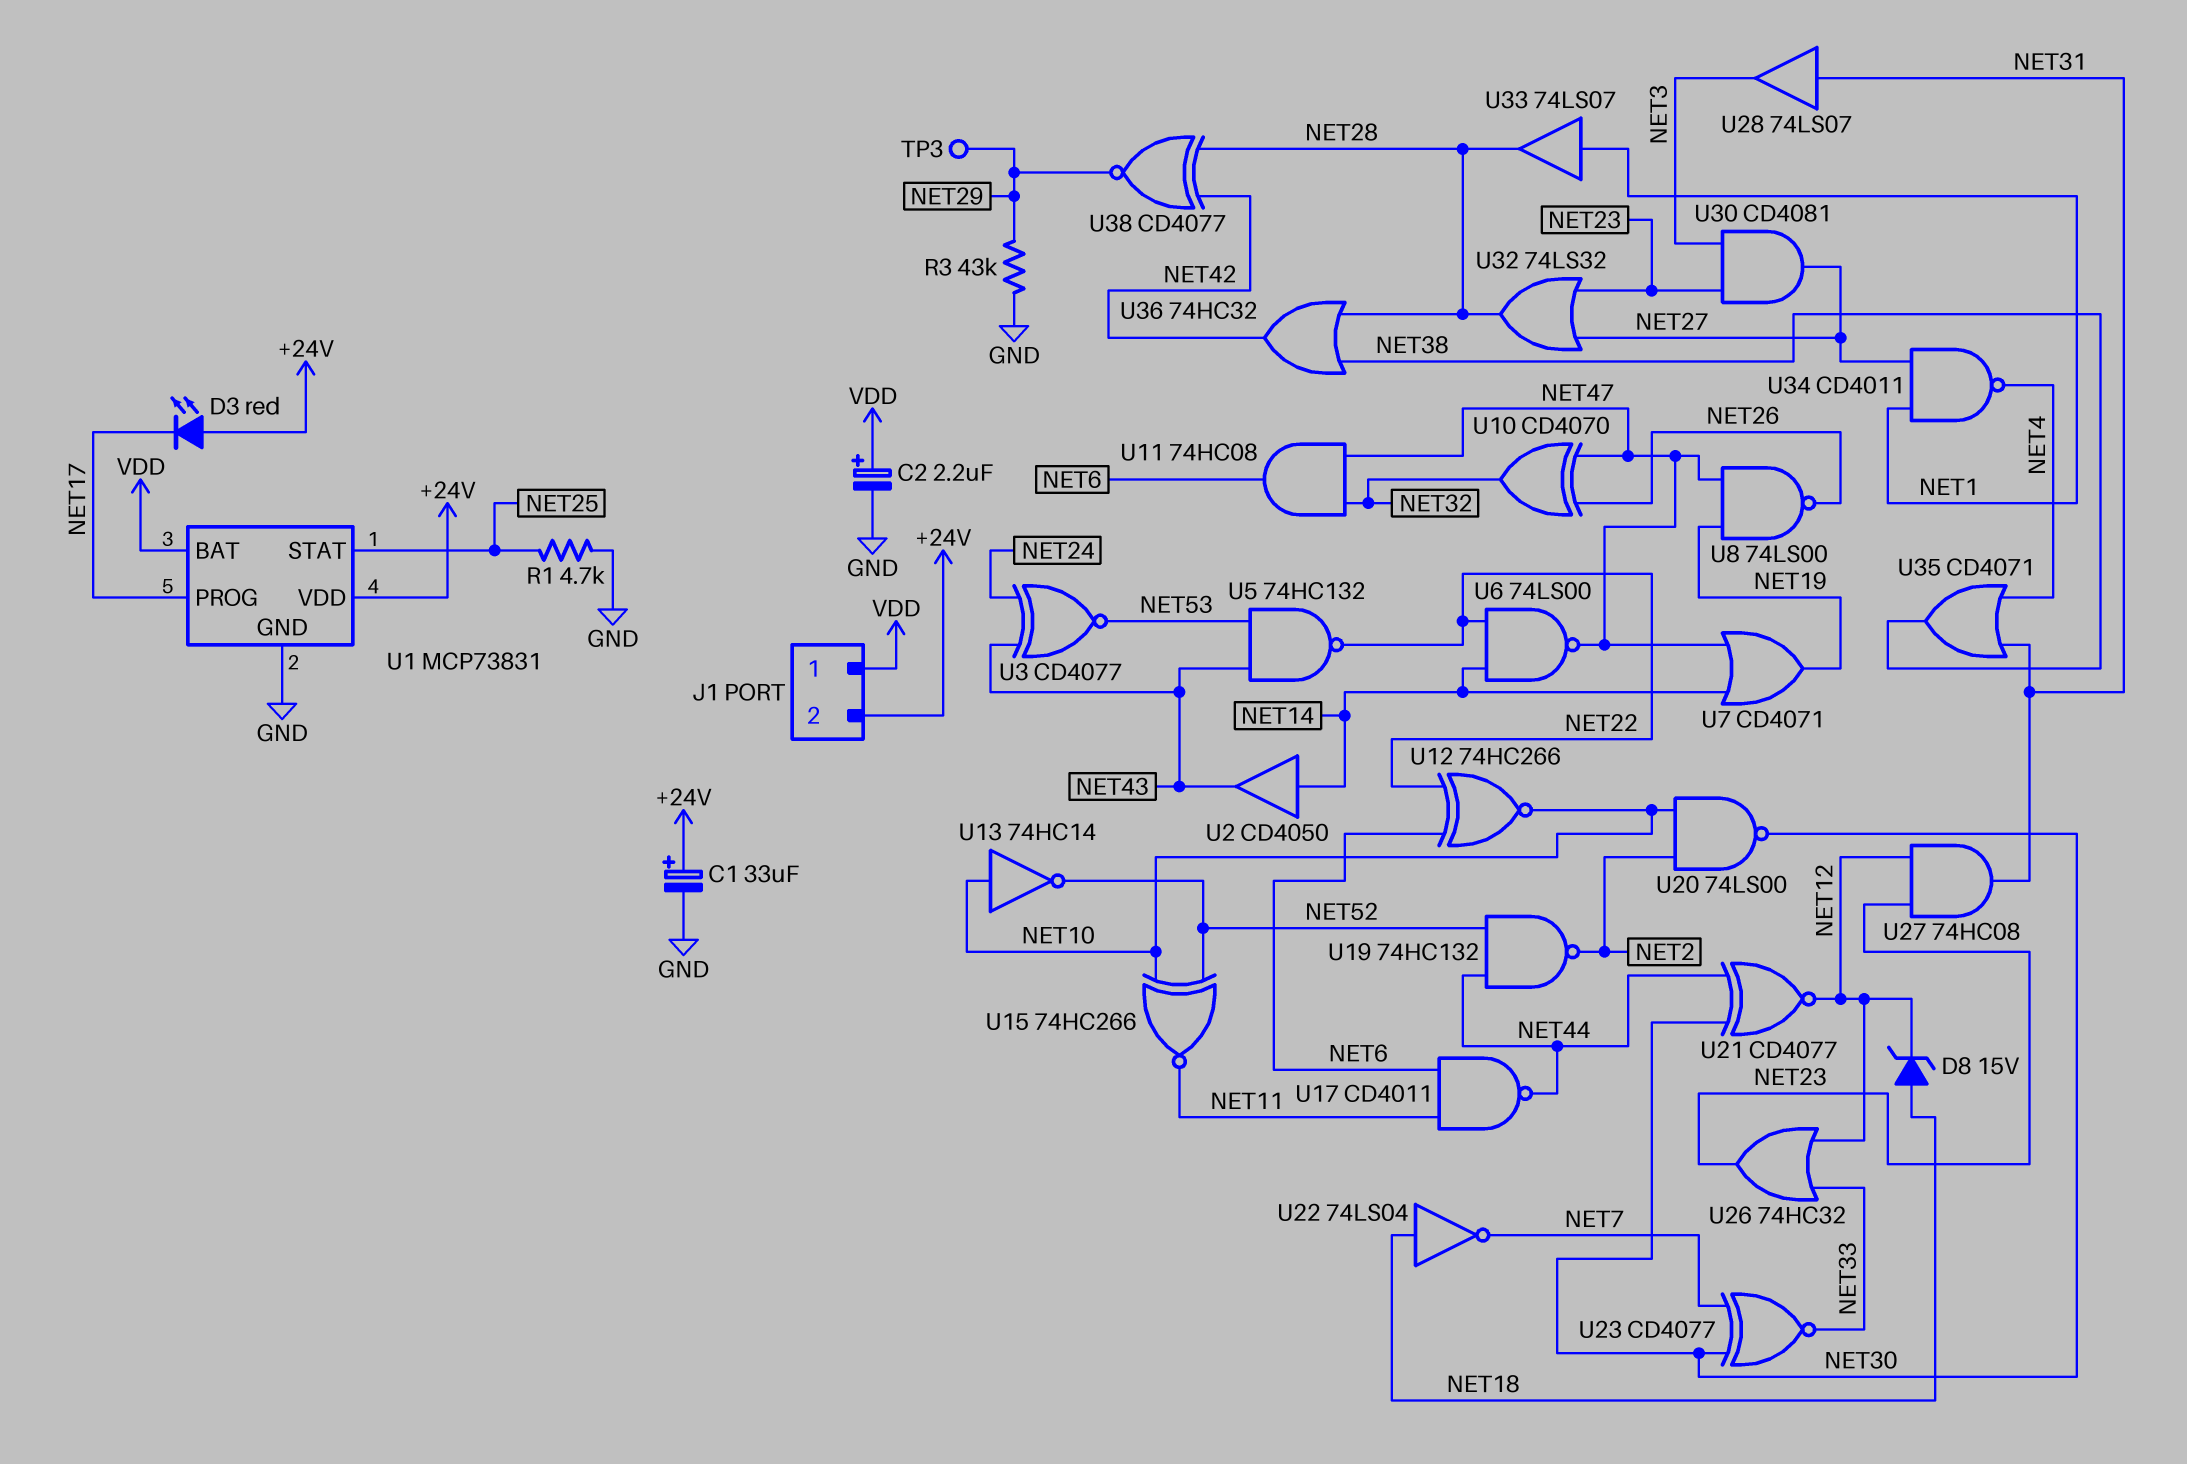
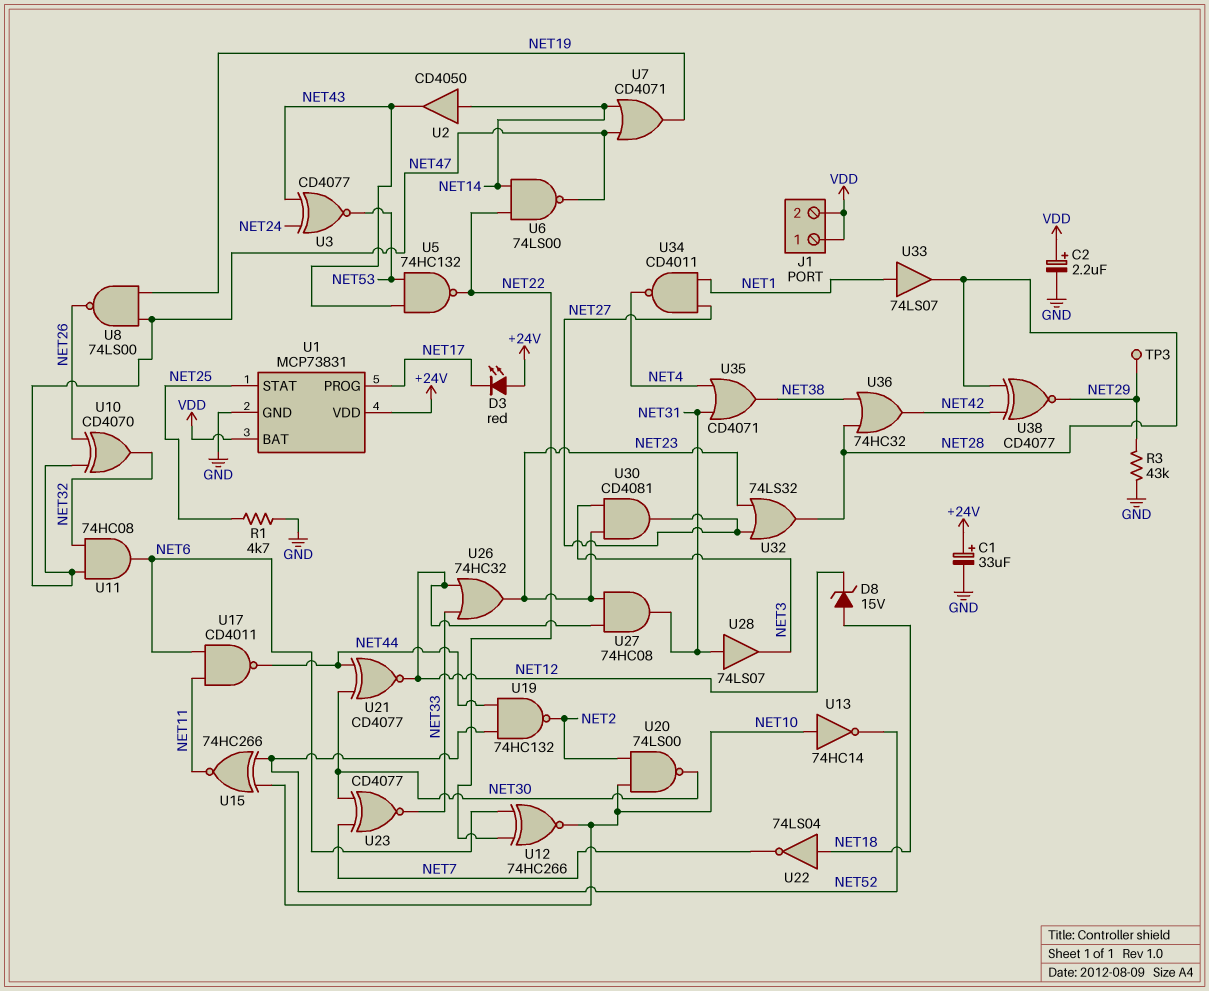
J1 pin 2: +24V -> VDD

